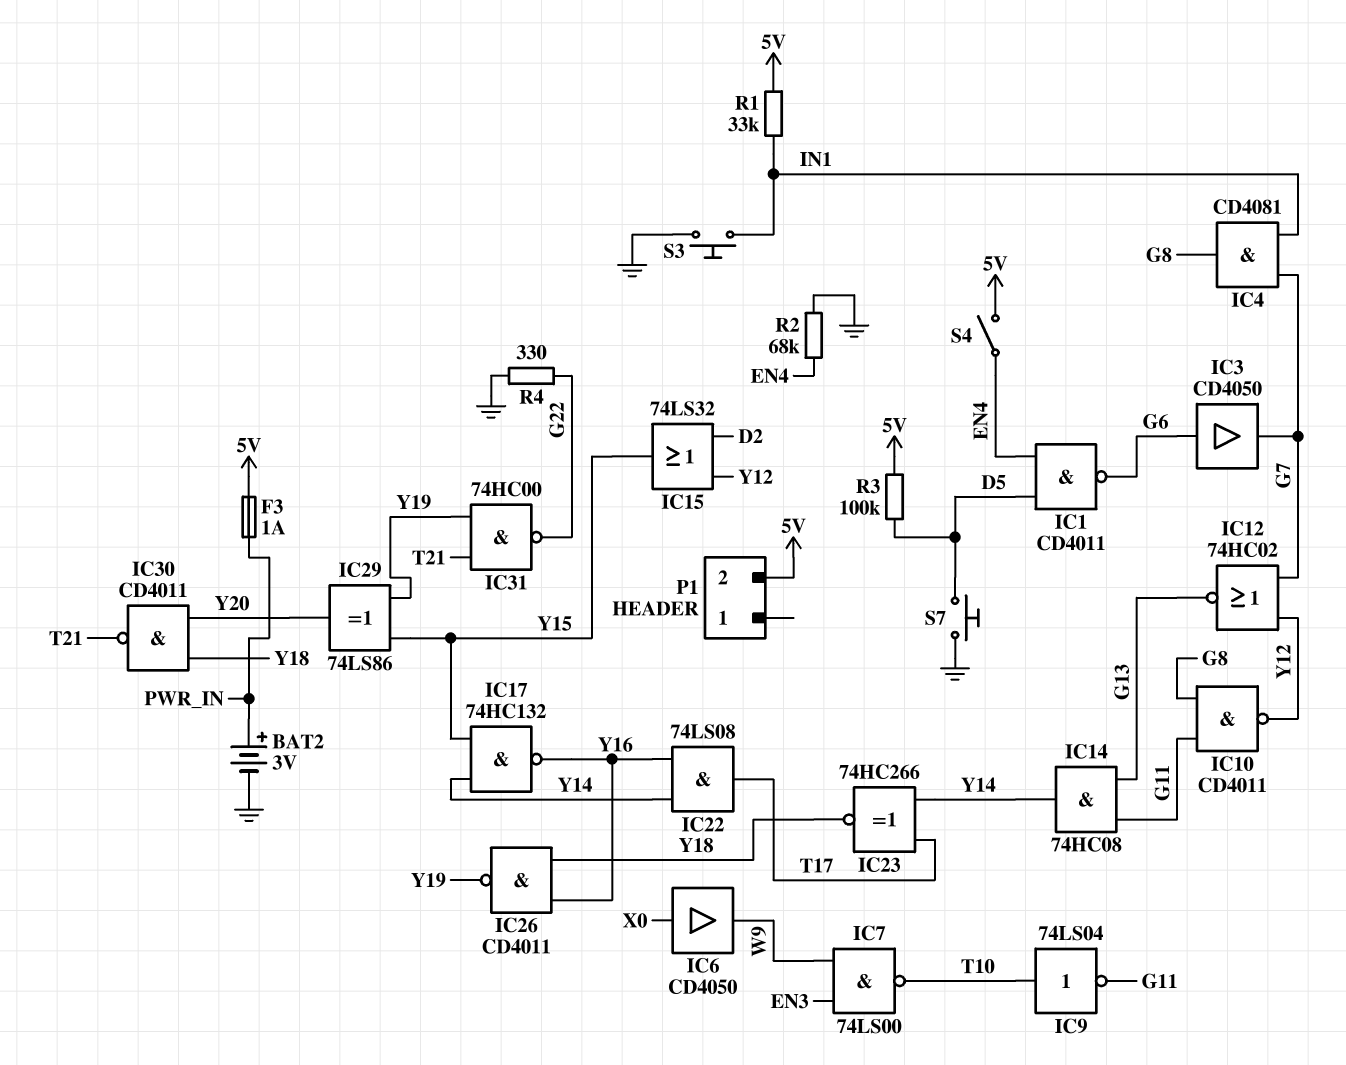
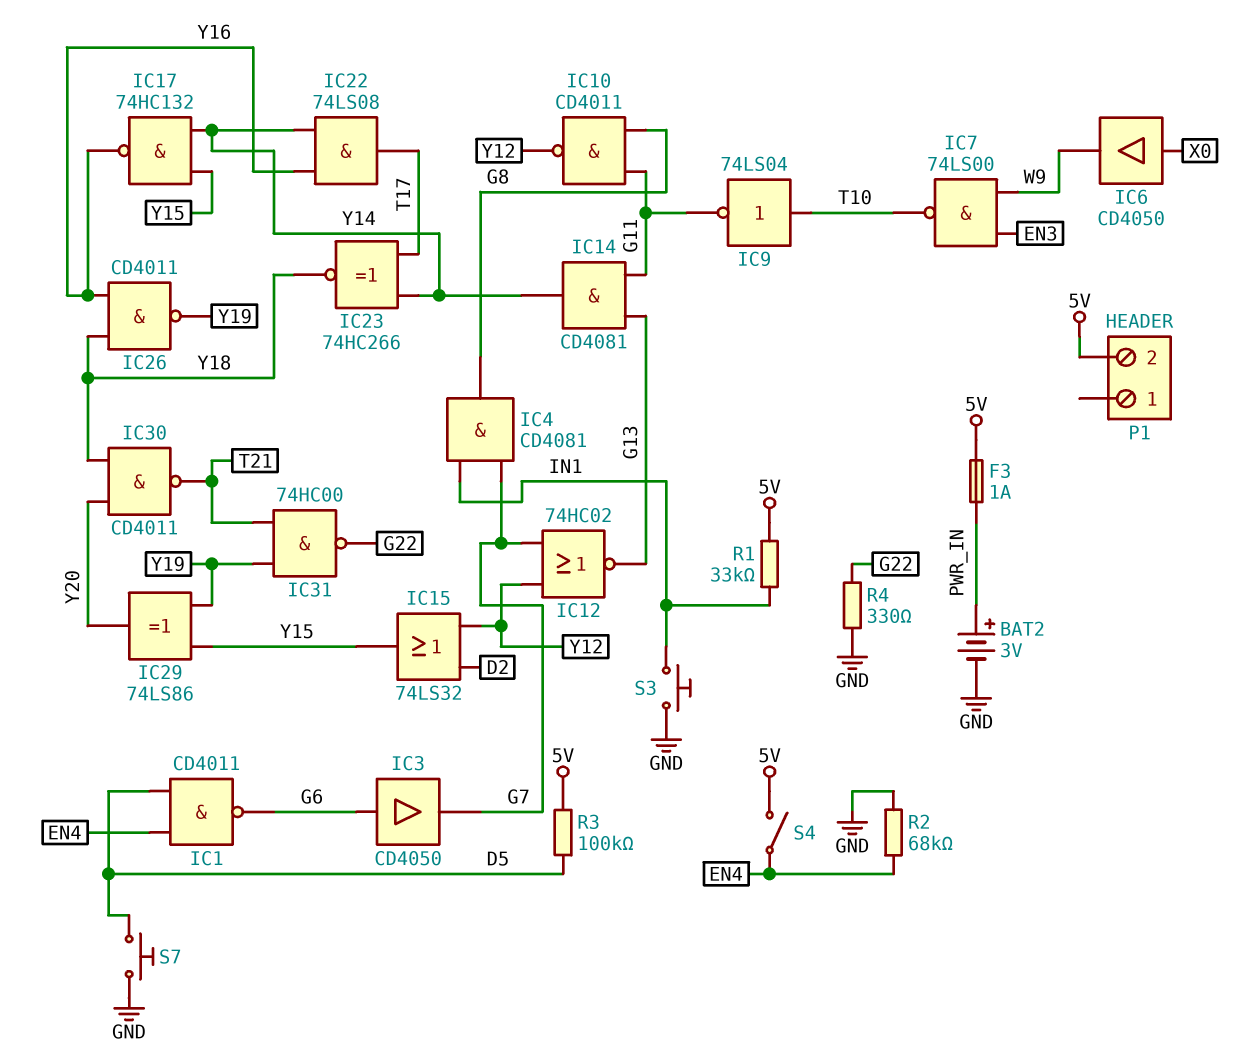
IC14: AND 74HC08 (in G11, in G13, out Y14) -> AND CD4081 (in G11, in G13, out Y14)

